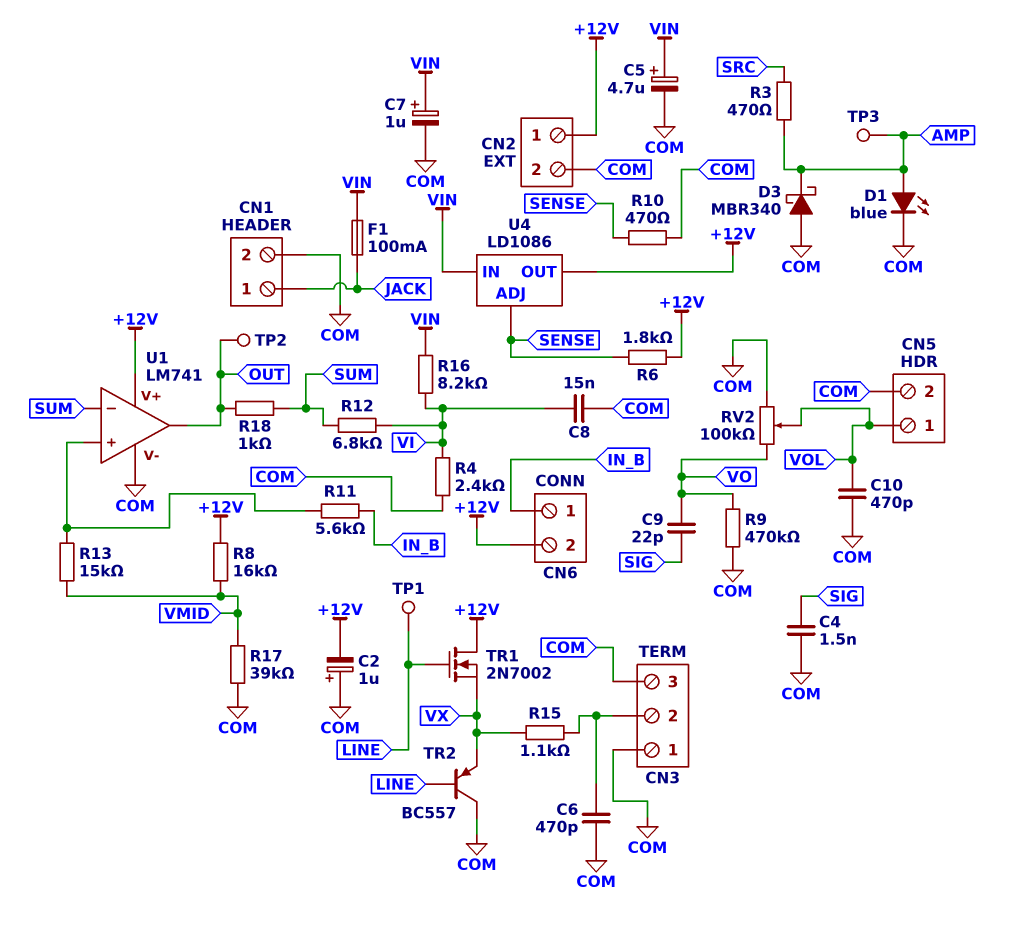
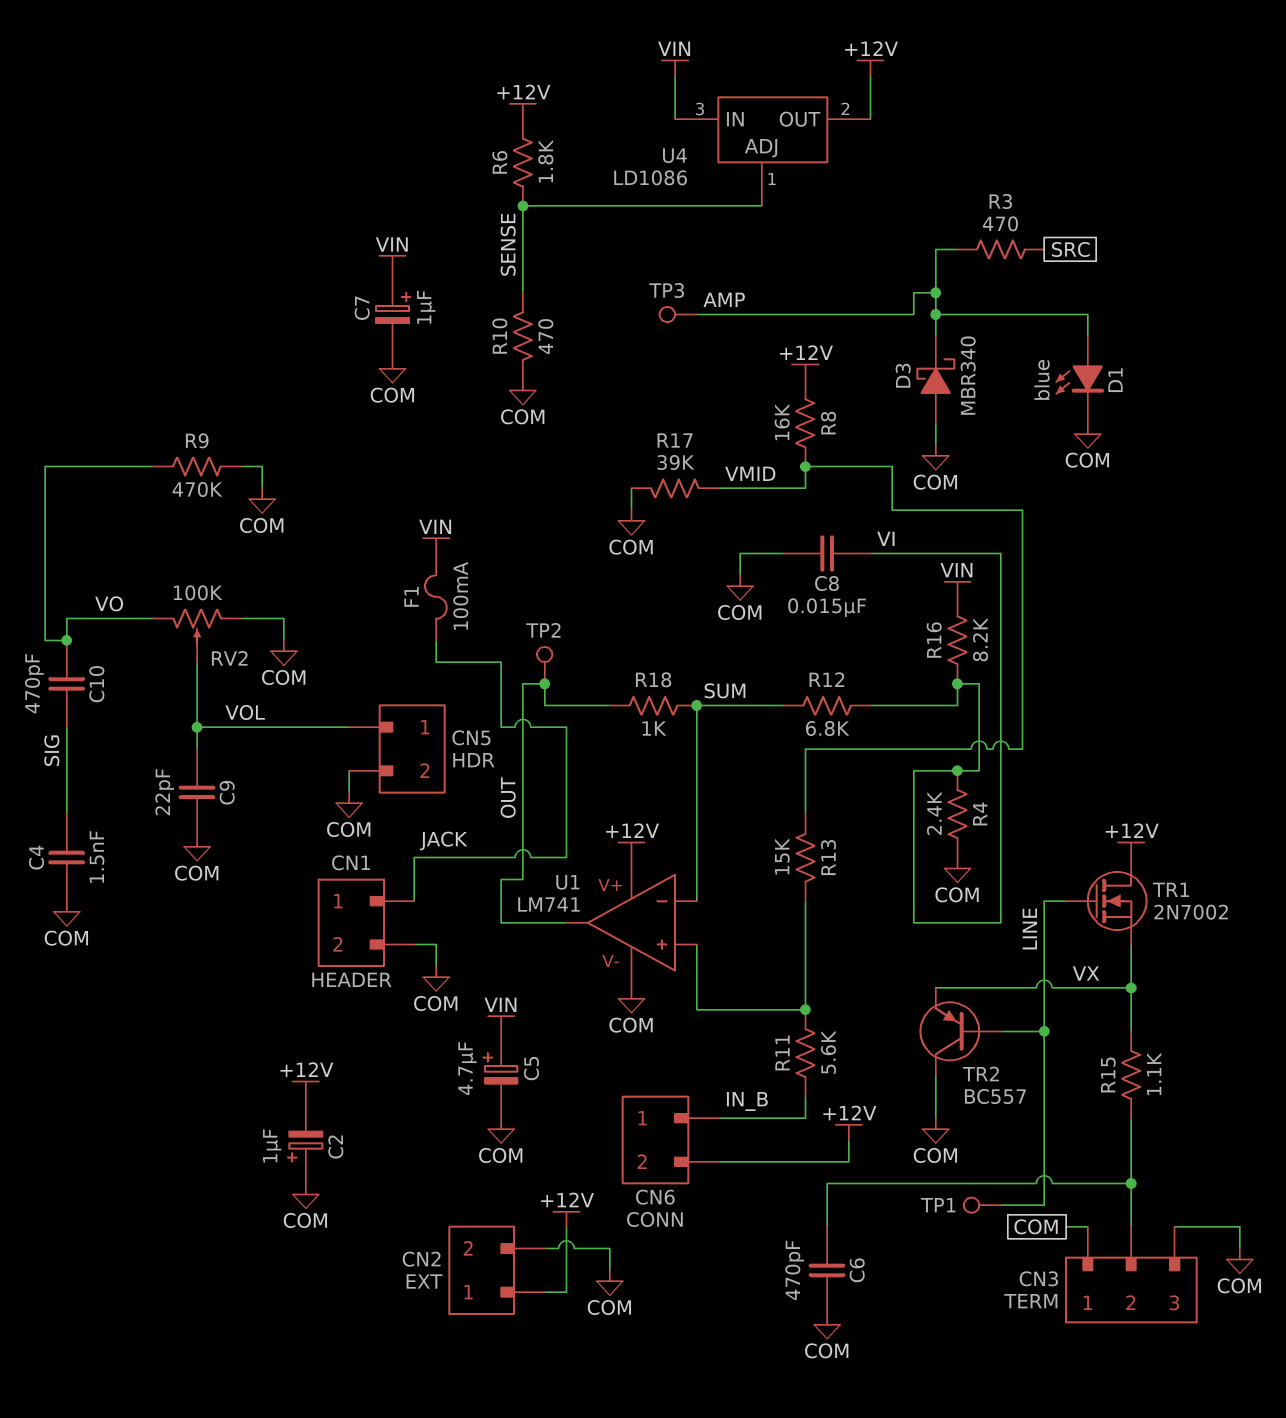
C9: 22pF (SIG, VO) -> 22pF (COM, VOL)
C10: 470pF (COM, VOL) -> 470pF (SIG, VO)

